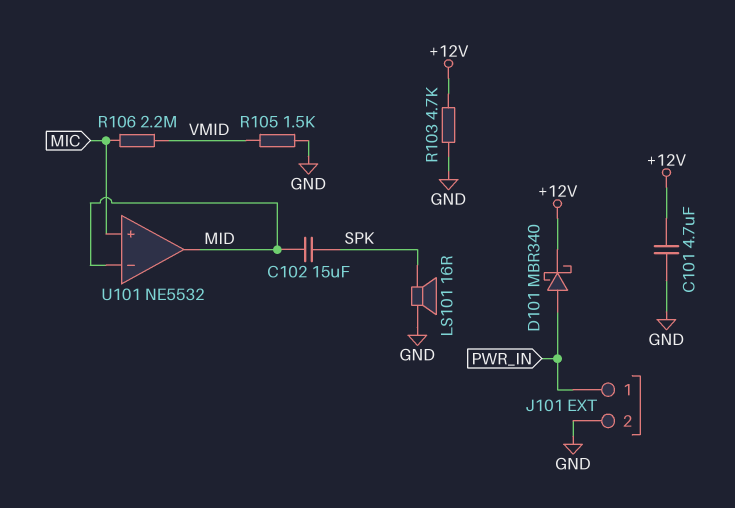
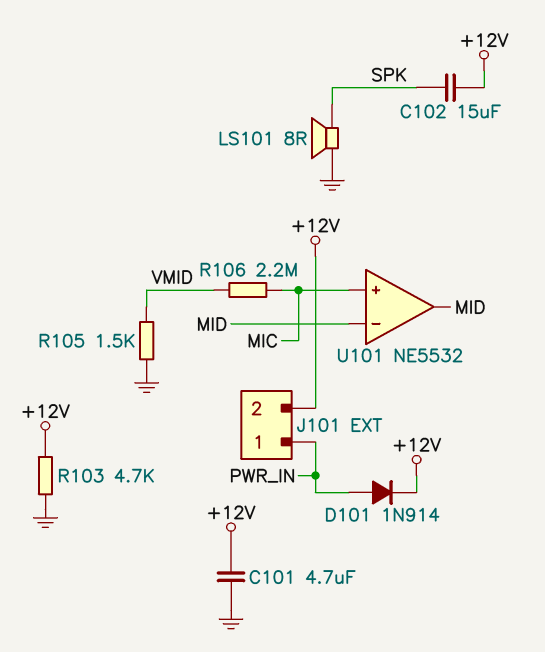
C102: 15uF (MID, SPK) -> 15uF (+12V, SPK)
D101: schottky MBR340 (A PWR_IN, K +12V) -> diode 1N914 (A PWR_IN, K +12V)
J101 pin 2: GND -> +12V
LS101: speaker 16R (GND, SPK) -> speaker 8R (GND, SPK)

